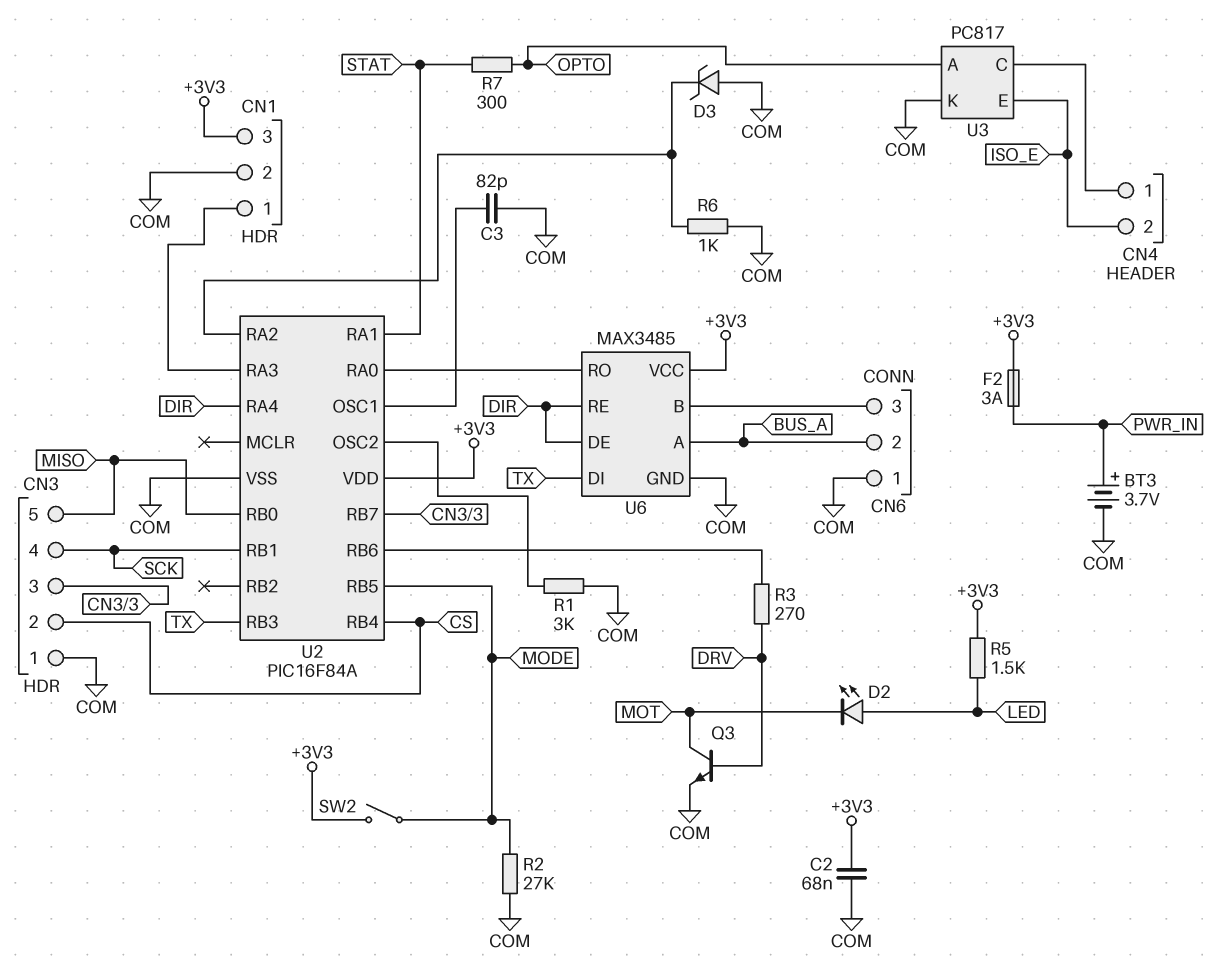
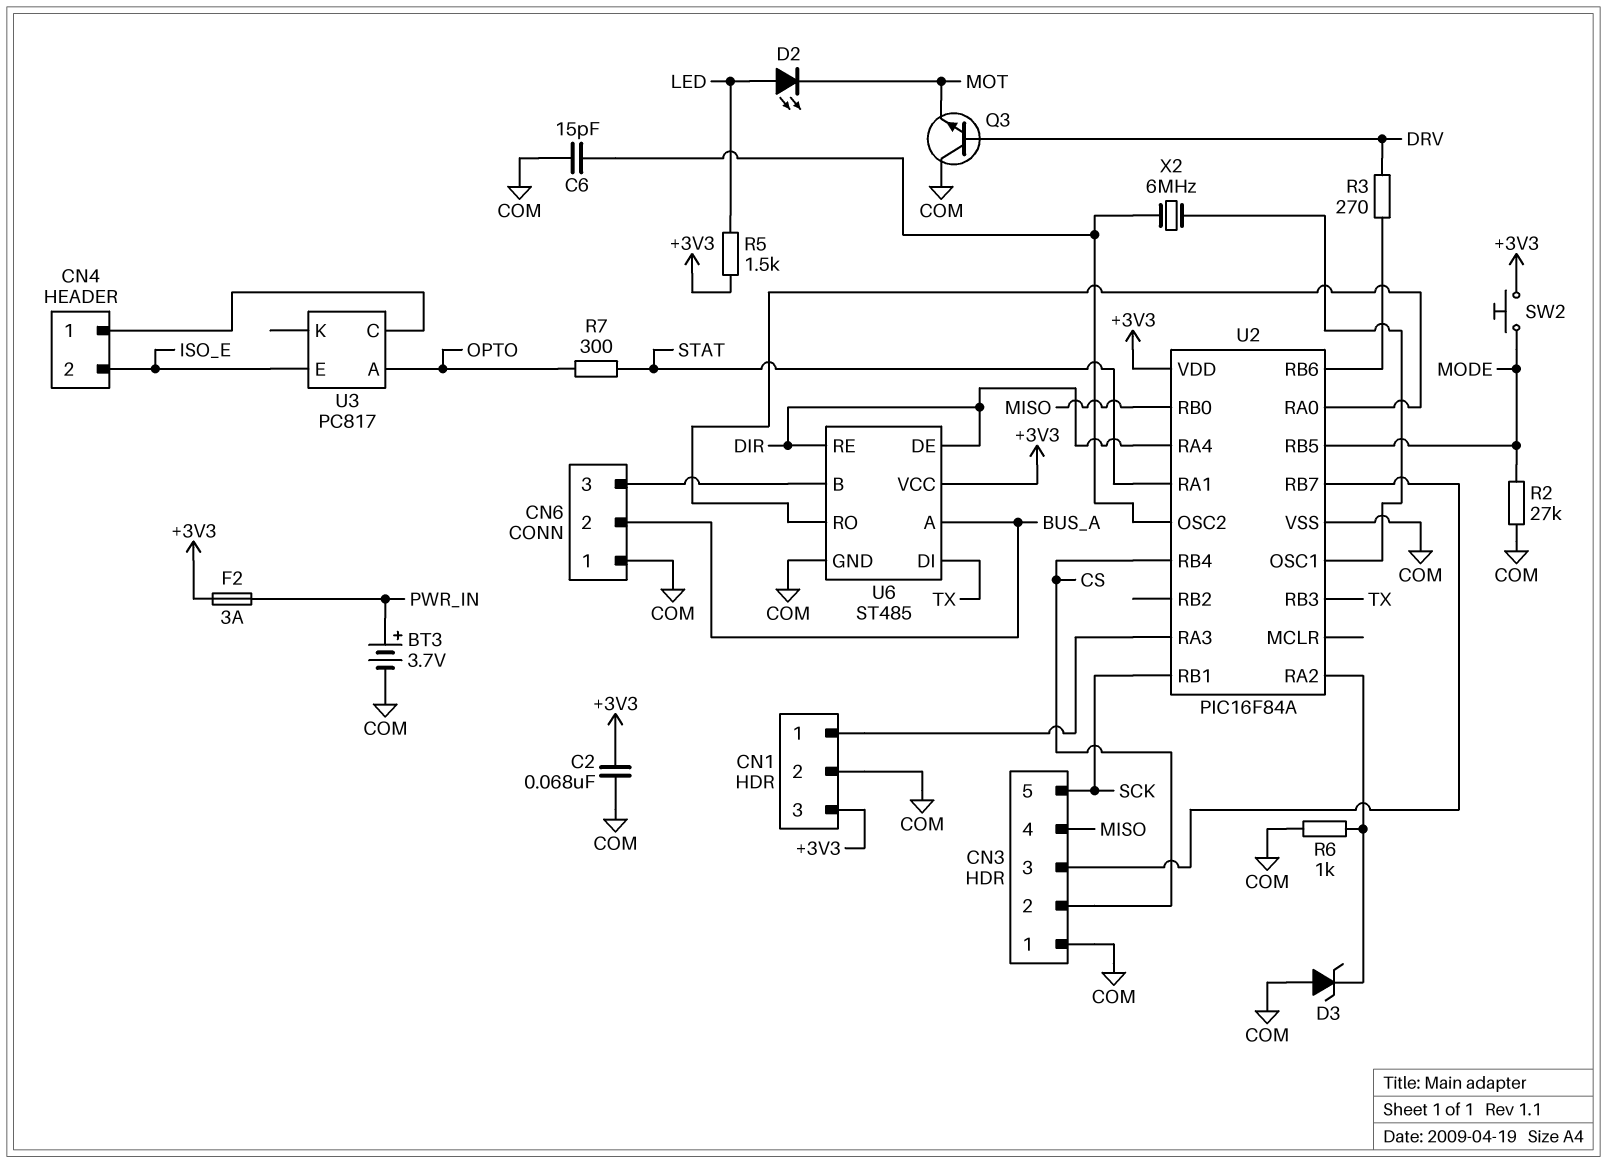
C3: 82pF (COM, U2/OSC1) -> none
C6: none -> 15pF (COM, U2/OSC2)
CN3 pin 4: SCK -> MISO
CN3 pin 5: MISO -> SCK
Q3: NPN (B DRV, C MOT, E COM) -> NPN (B DRV, C COM, E MOT)
R1: 3k (COM, U2/OSC2) -> none
SW2: switch (+3V3, MODE) -> button (+3V3, MODE)
U3 pin K: COM -> none
U6: MAX3485 -> ST485
X2: none -> 6MHz (U2/OSC1, U2/OSC2)

